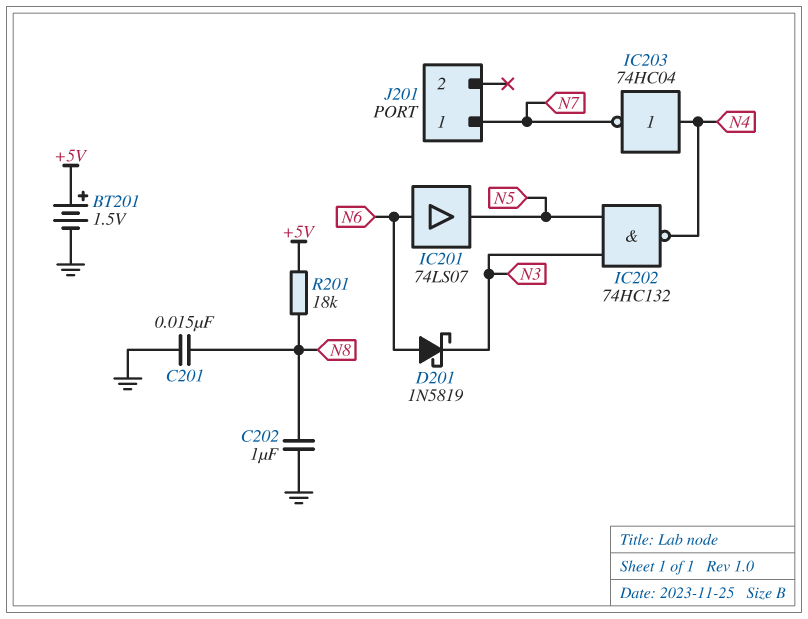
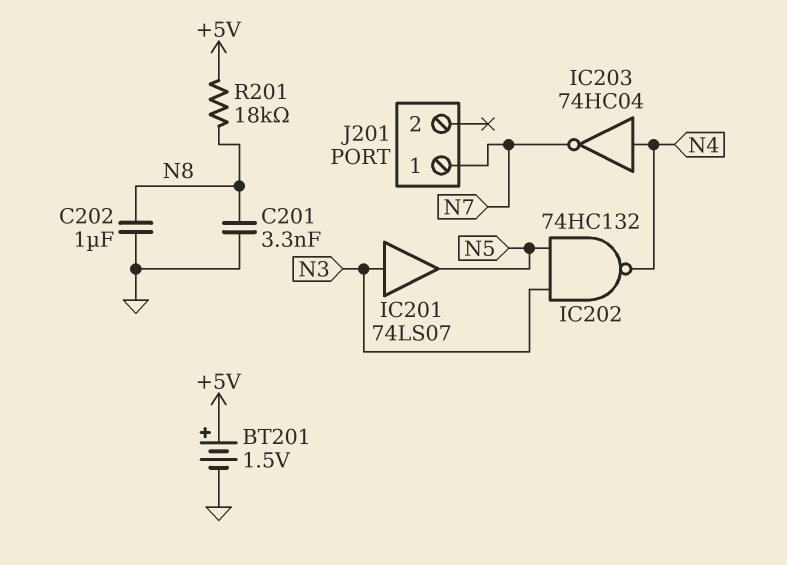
C201: 15nF (GND, N8) -> 3.3nF (GND, N8)
D201: schottky 1N5819 (A N6, K N3) -> none
IC201: buffer 74LS07 (in N6, out N5) -> buffer 74LS07 (in N3, out N5)

